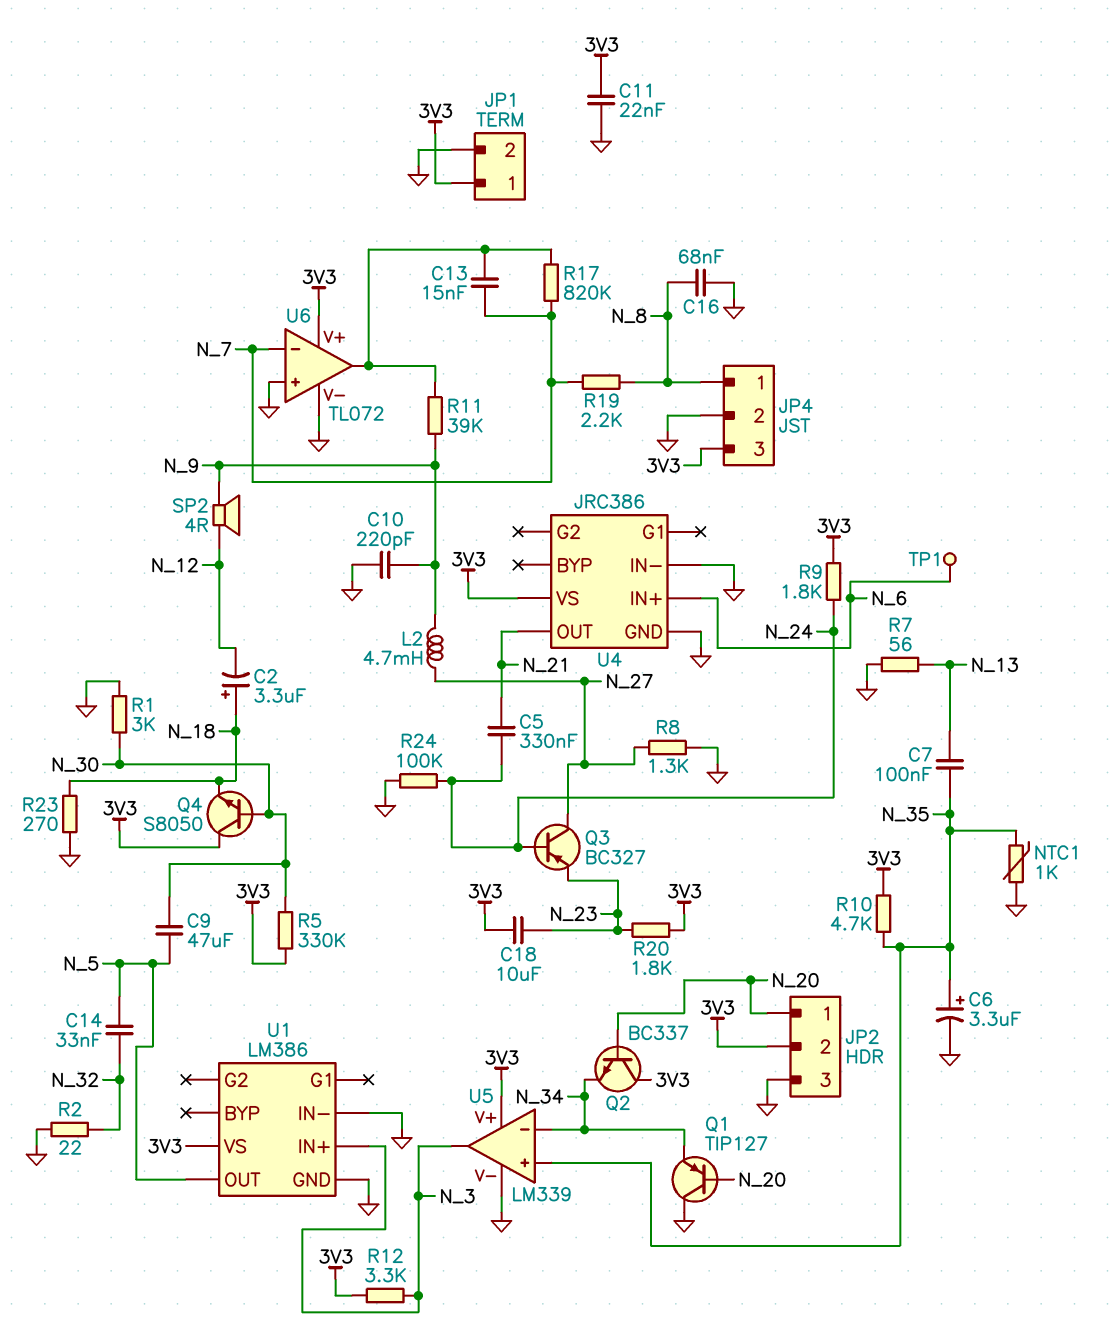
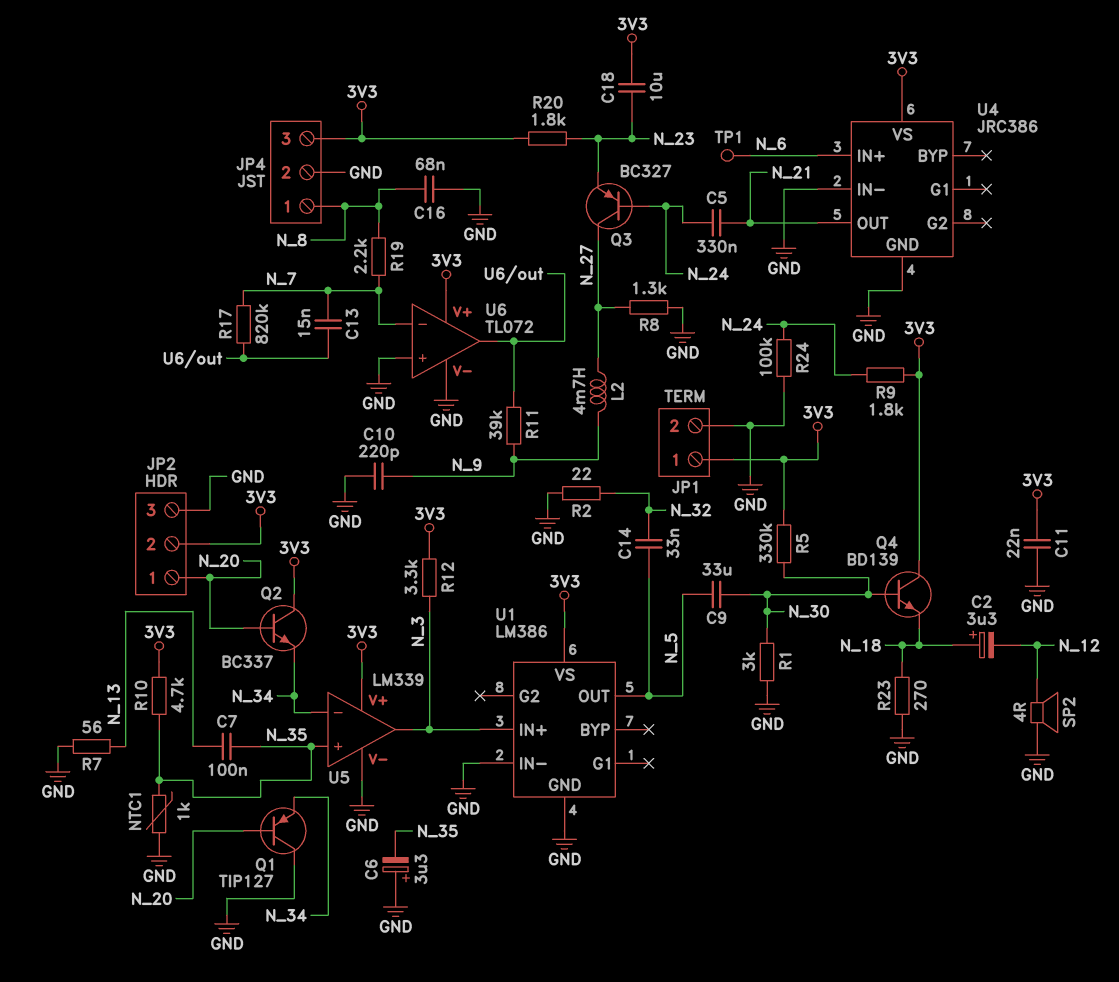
C6: 3.3uF (plus N_35, minus GND) -> 3.3uF (plus GND, minus N_35)
C9: 47uF (N_5, N_30) -> 33uF (N_5, N_30)
Q4: NPN S8050 (B N_30, C 3V3, E N_18) -> NPN BD139 (B N_30, C 3V3, E N_18)
SP2: speaker 4R (N_9, N_12) -> speaker 4R (GND, N_12)

